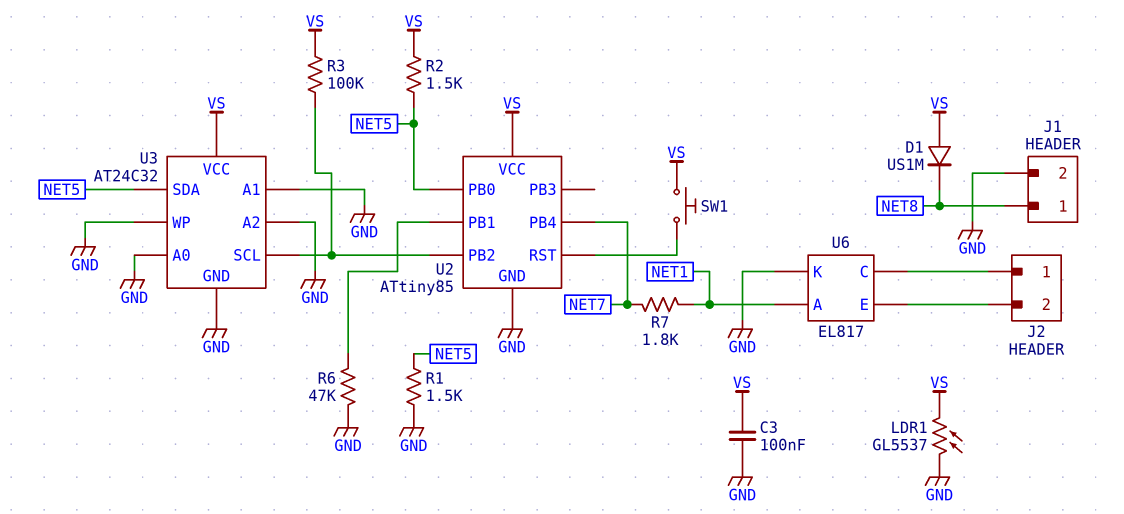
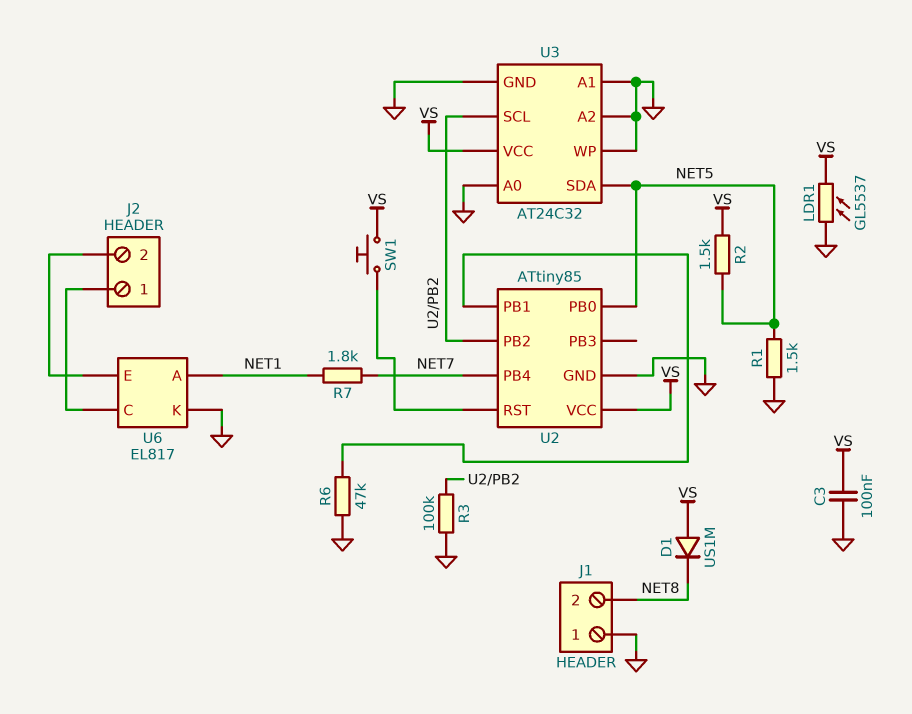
J1 pin 1: NET8 -> GND
J1 pin 2: GND -> NET8
R3: 100k (U2/PB2, VS) -> 100k (GND, U2/PB2)

